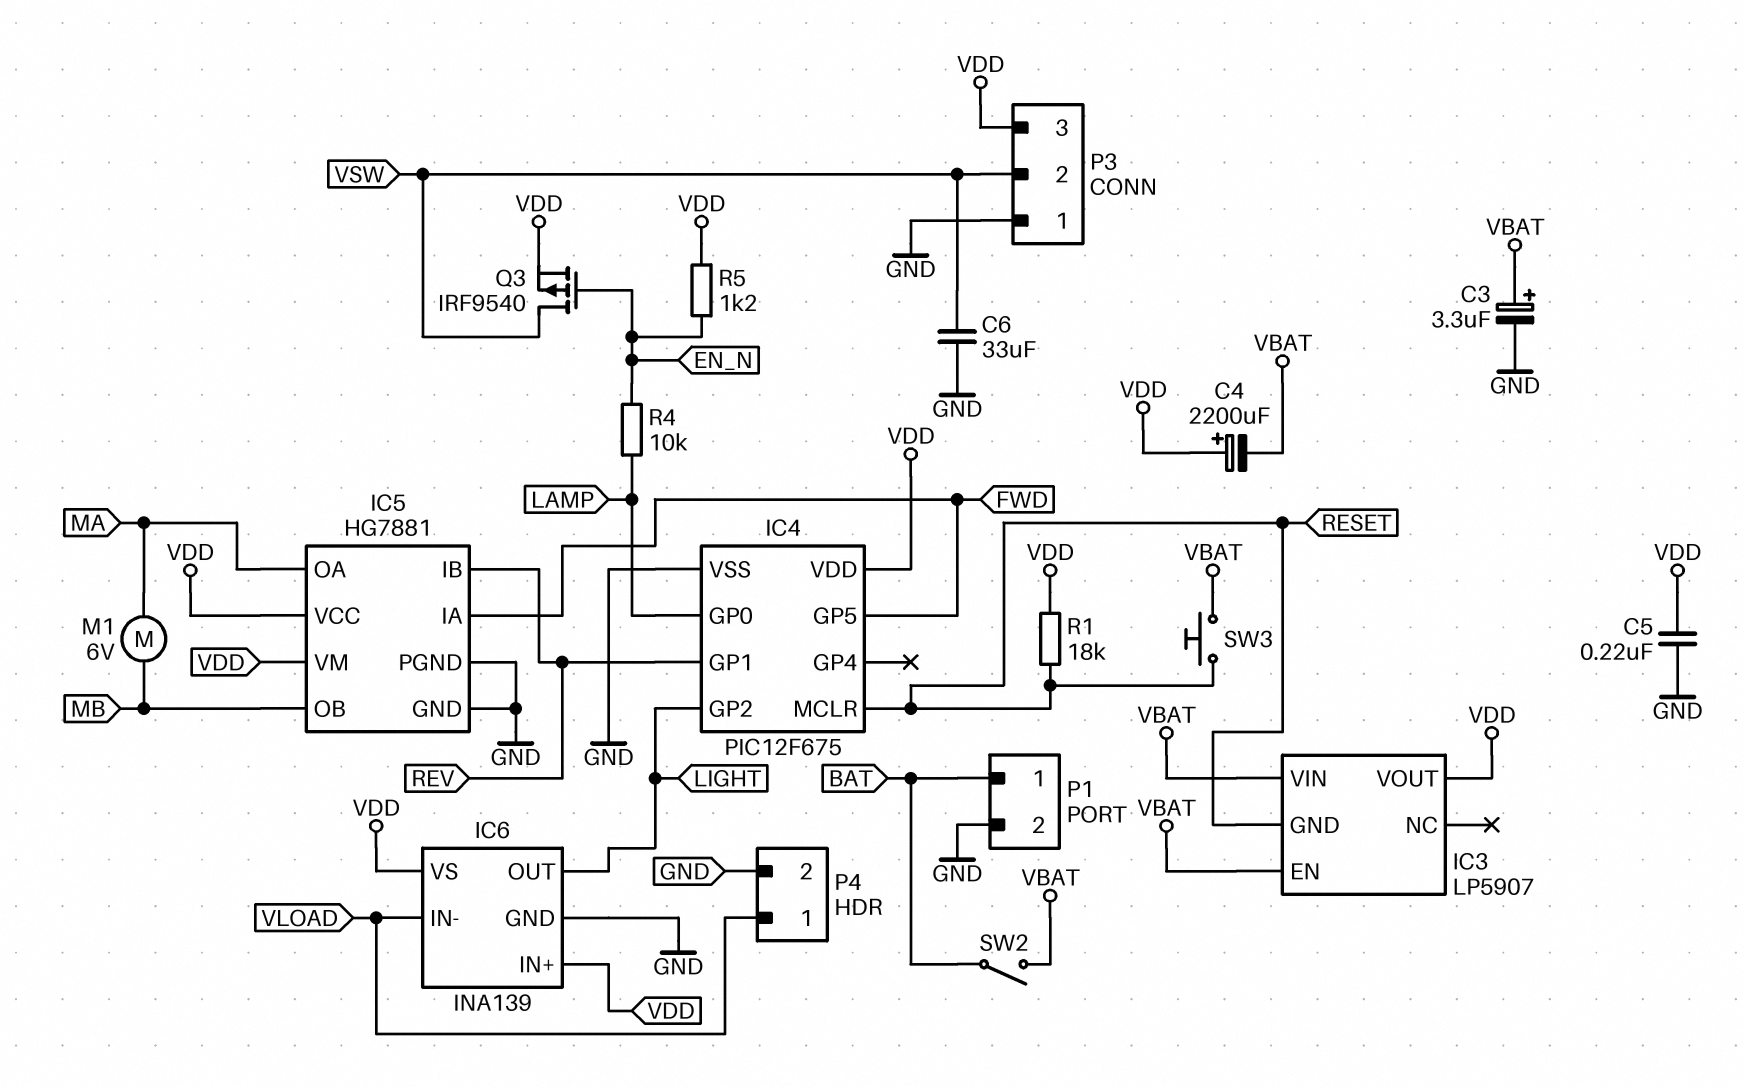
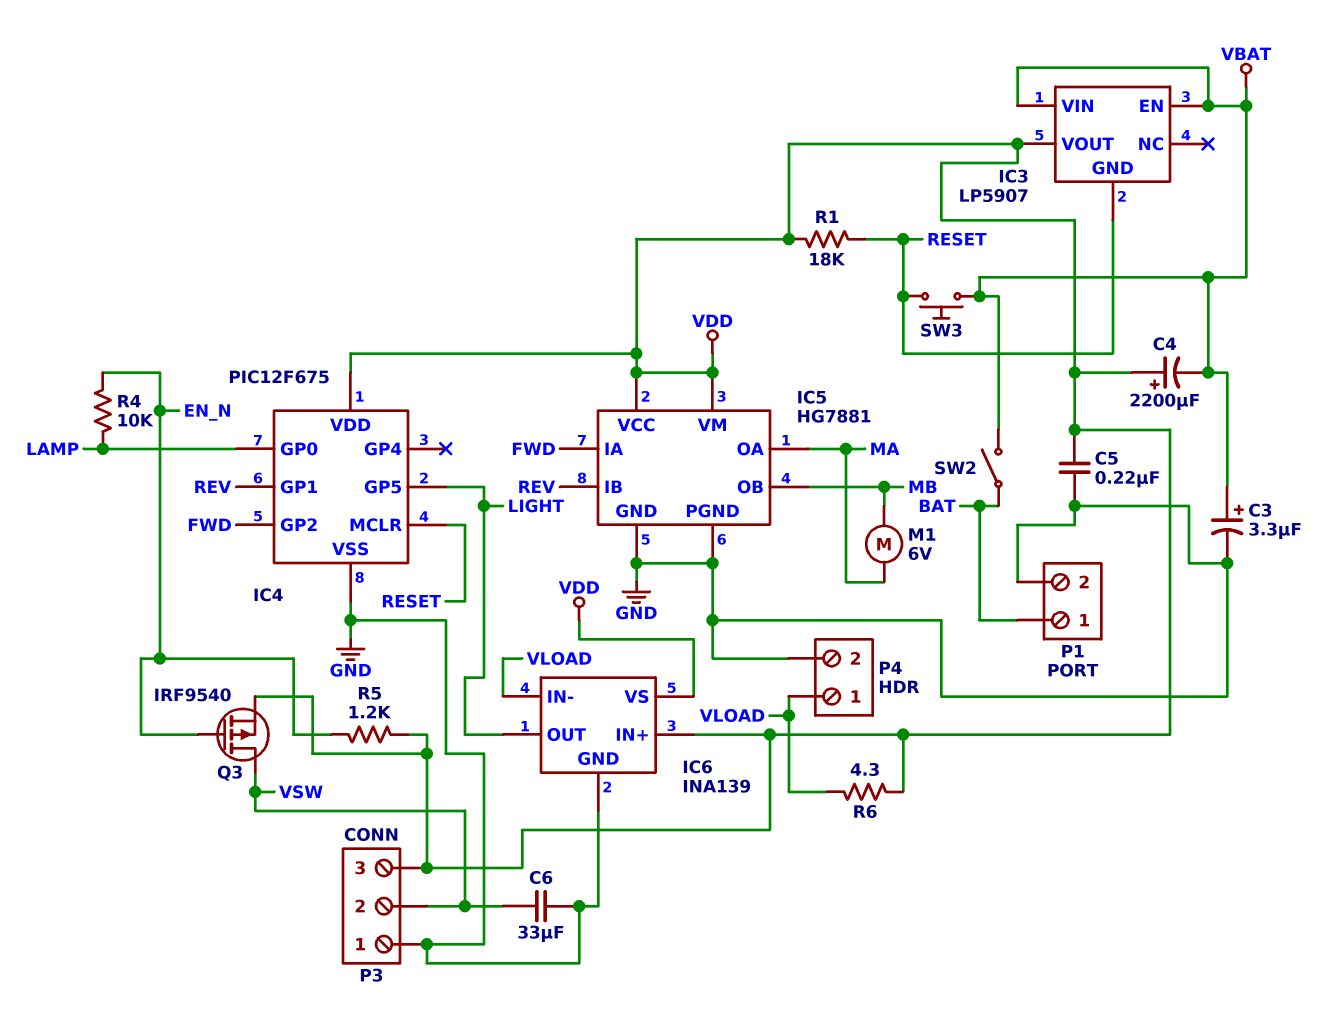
IC4 pin GP2: LIGHT -> FWD
IC4 pin GP5: FWD -> LIGHT
R6: none -> 4.3 (VDD, VLOAD)

